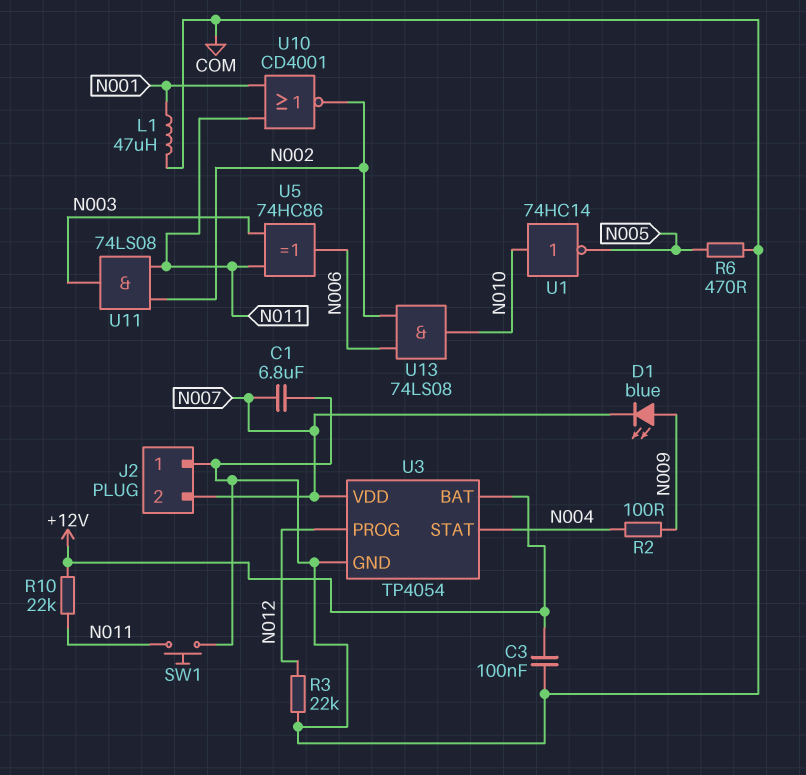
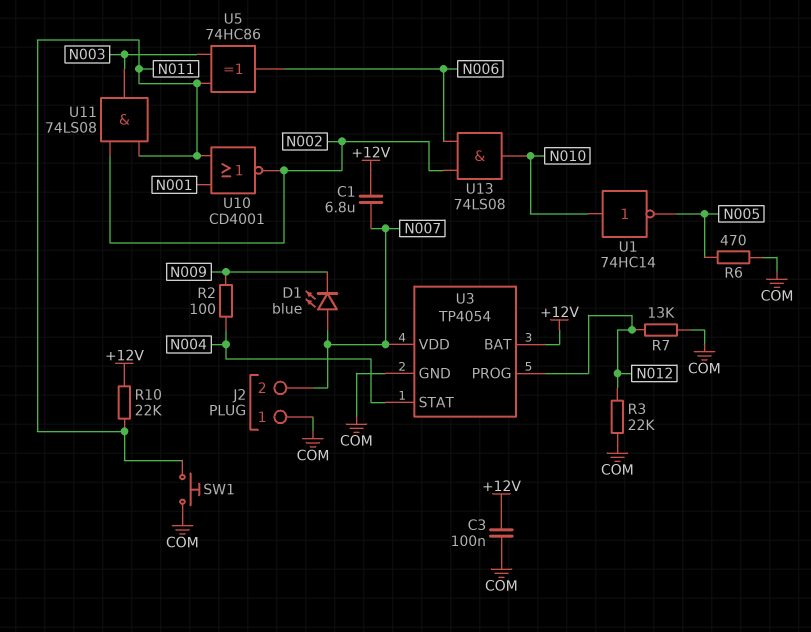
C1: 6.8uF (COM, N007) -> 6.8uF (+12V, N007)
D1: LED blue (A N009, K N007) -> LED blue (A N007, K N009)
L1: 47uH (COM, N001) -> none
R7: none -> 13k (COM, N012)

